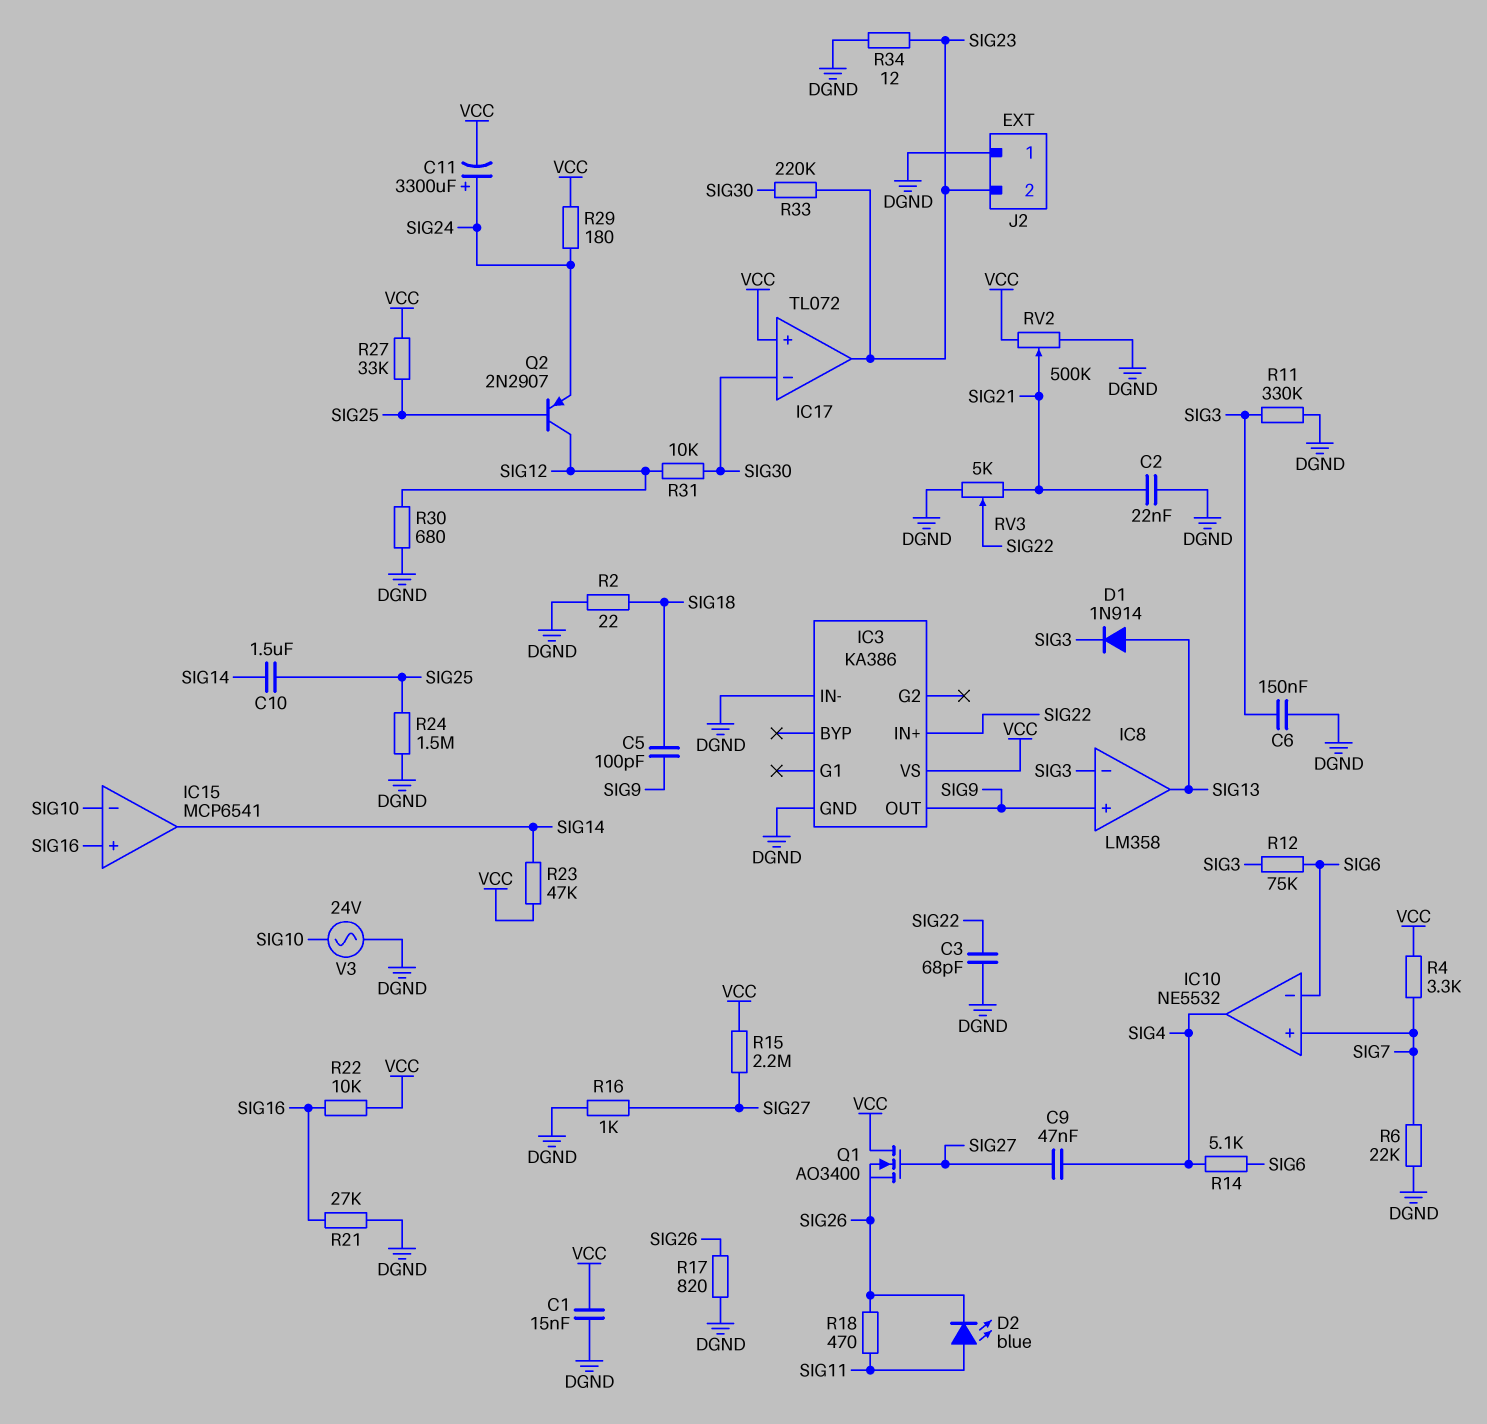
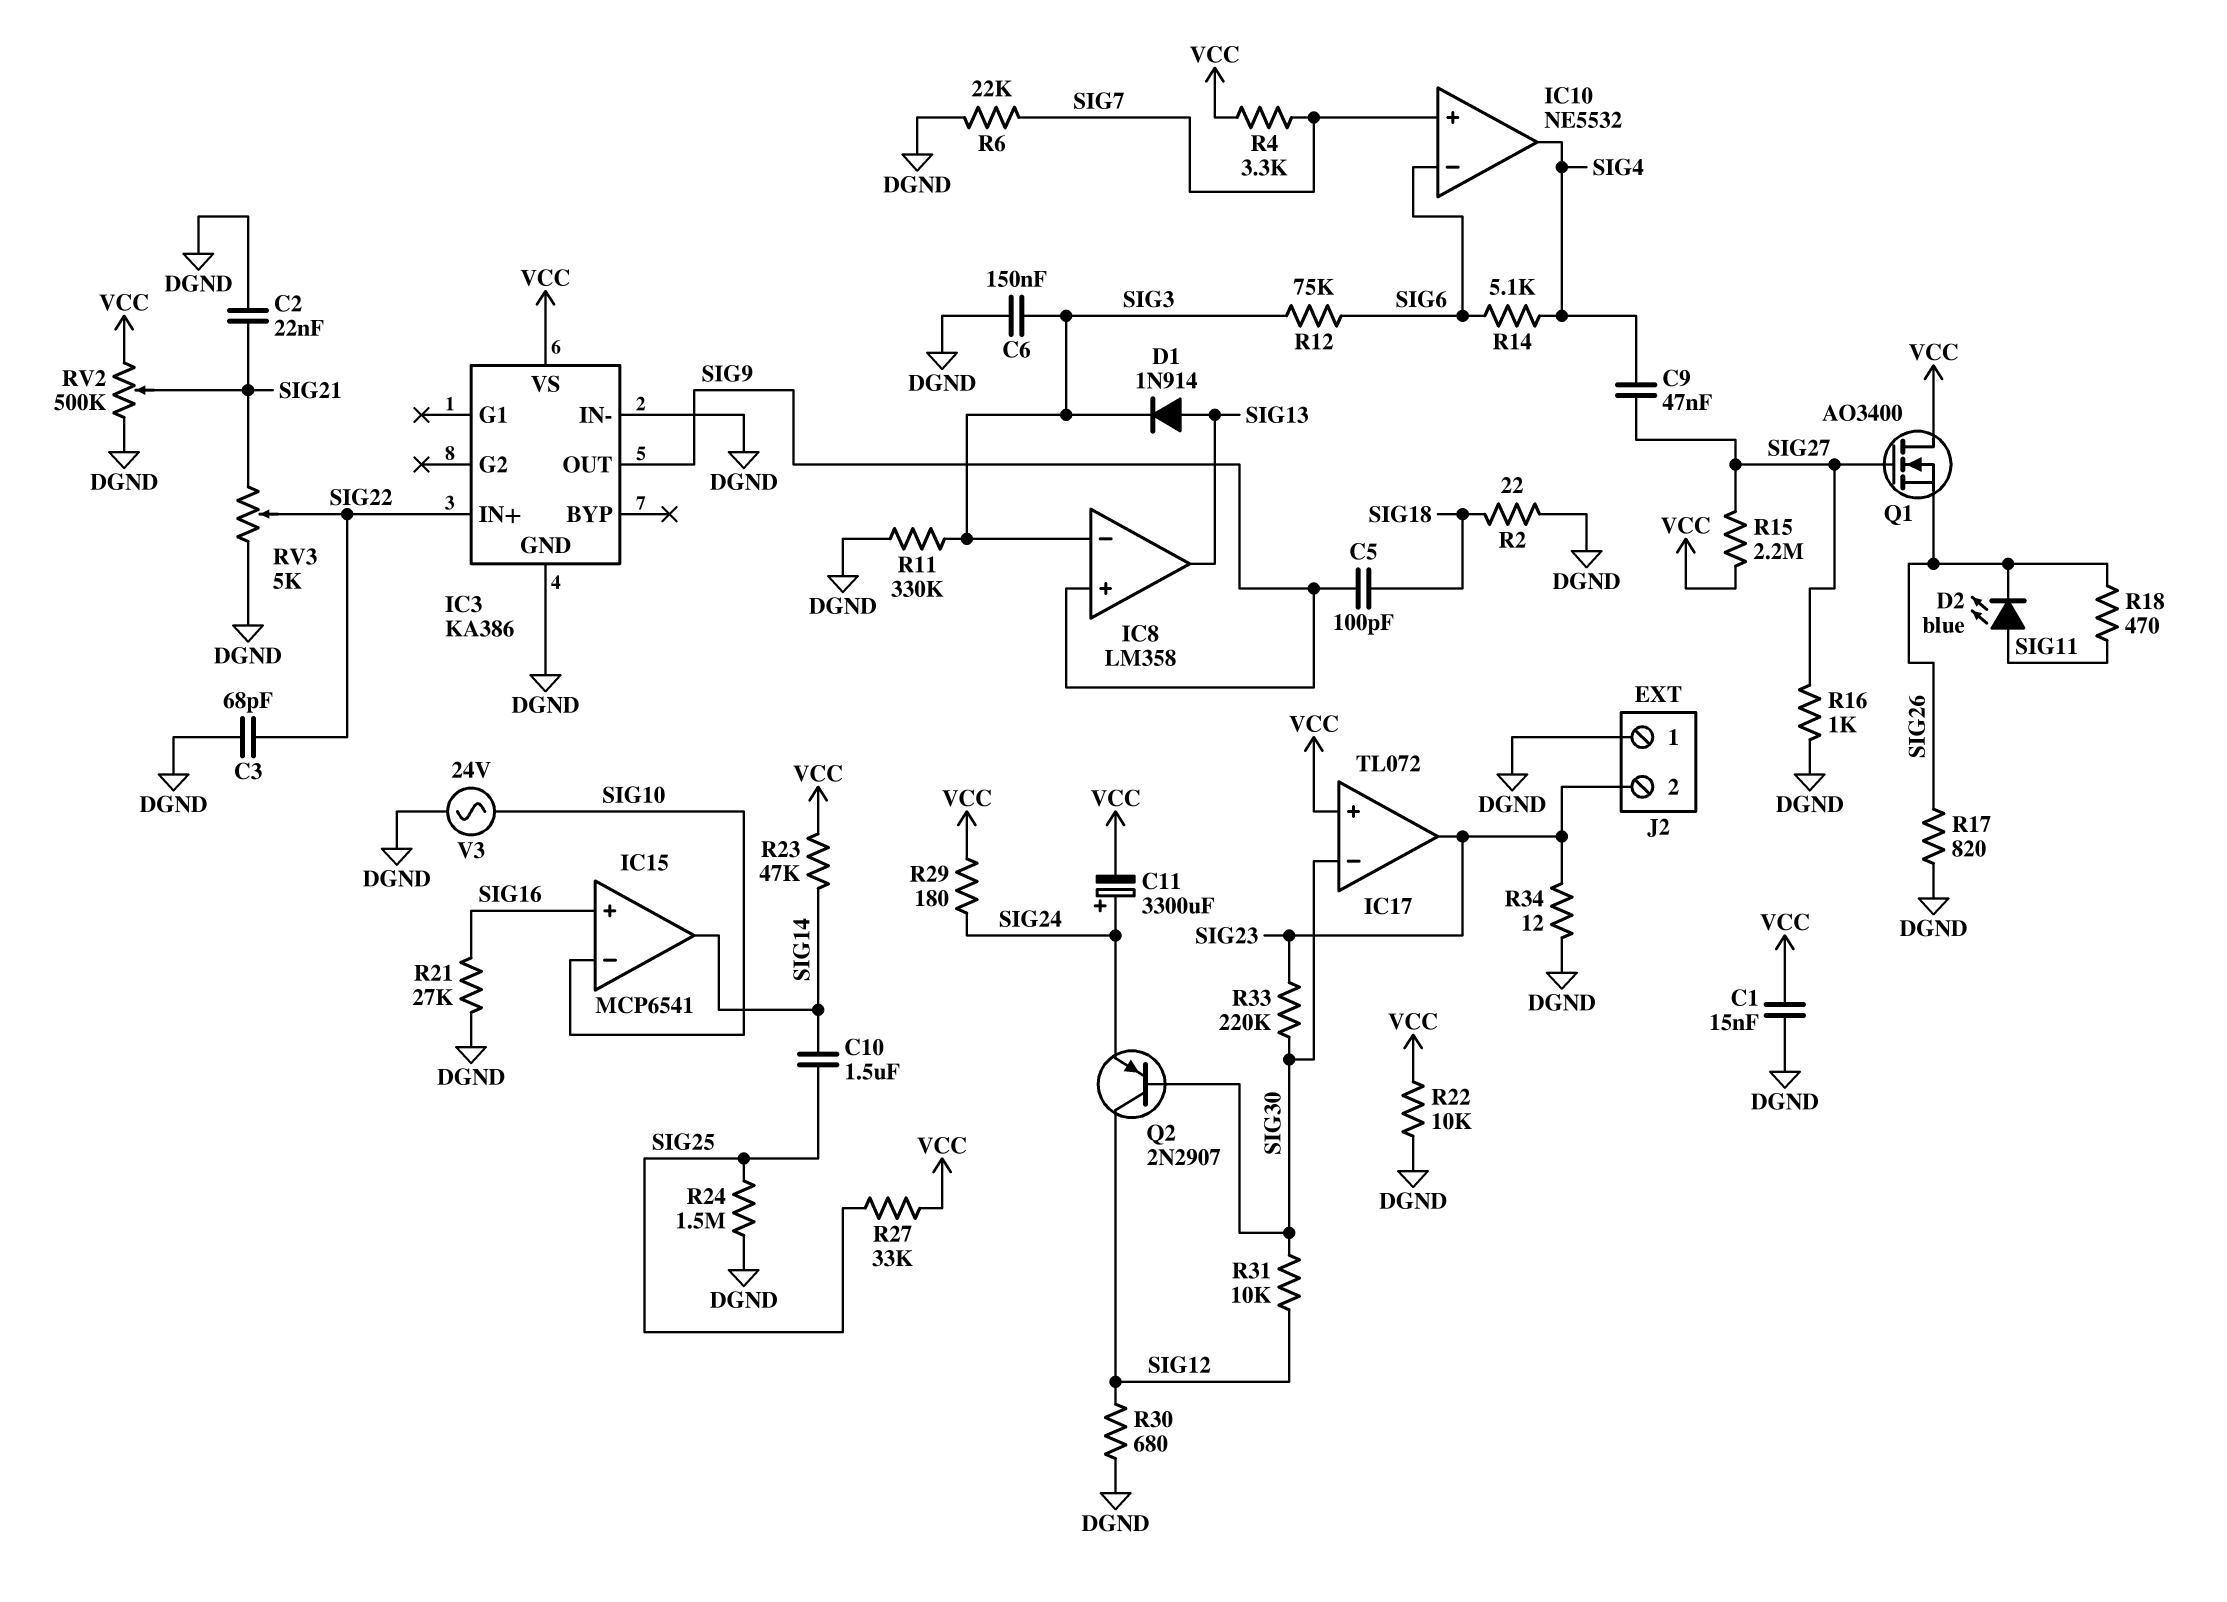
Q2: PNP 2N2907 (B SIG25, C SIG12, E SIG24) -> PNP 2N2907 (B SIG30, C SIG12, E SIG24)
R22: 10k (SIG16, VCC) -> 10k (DGND, VCC)

